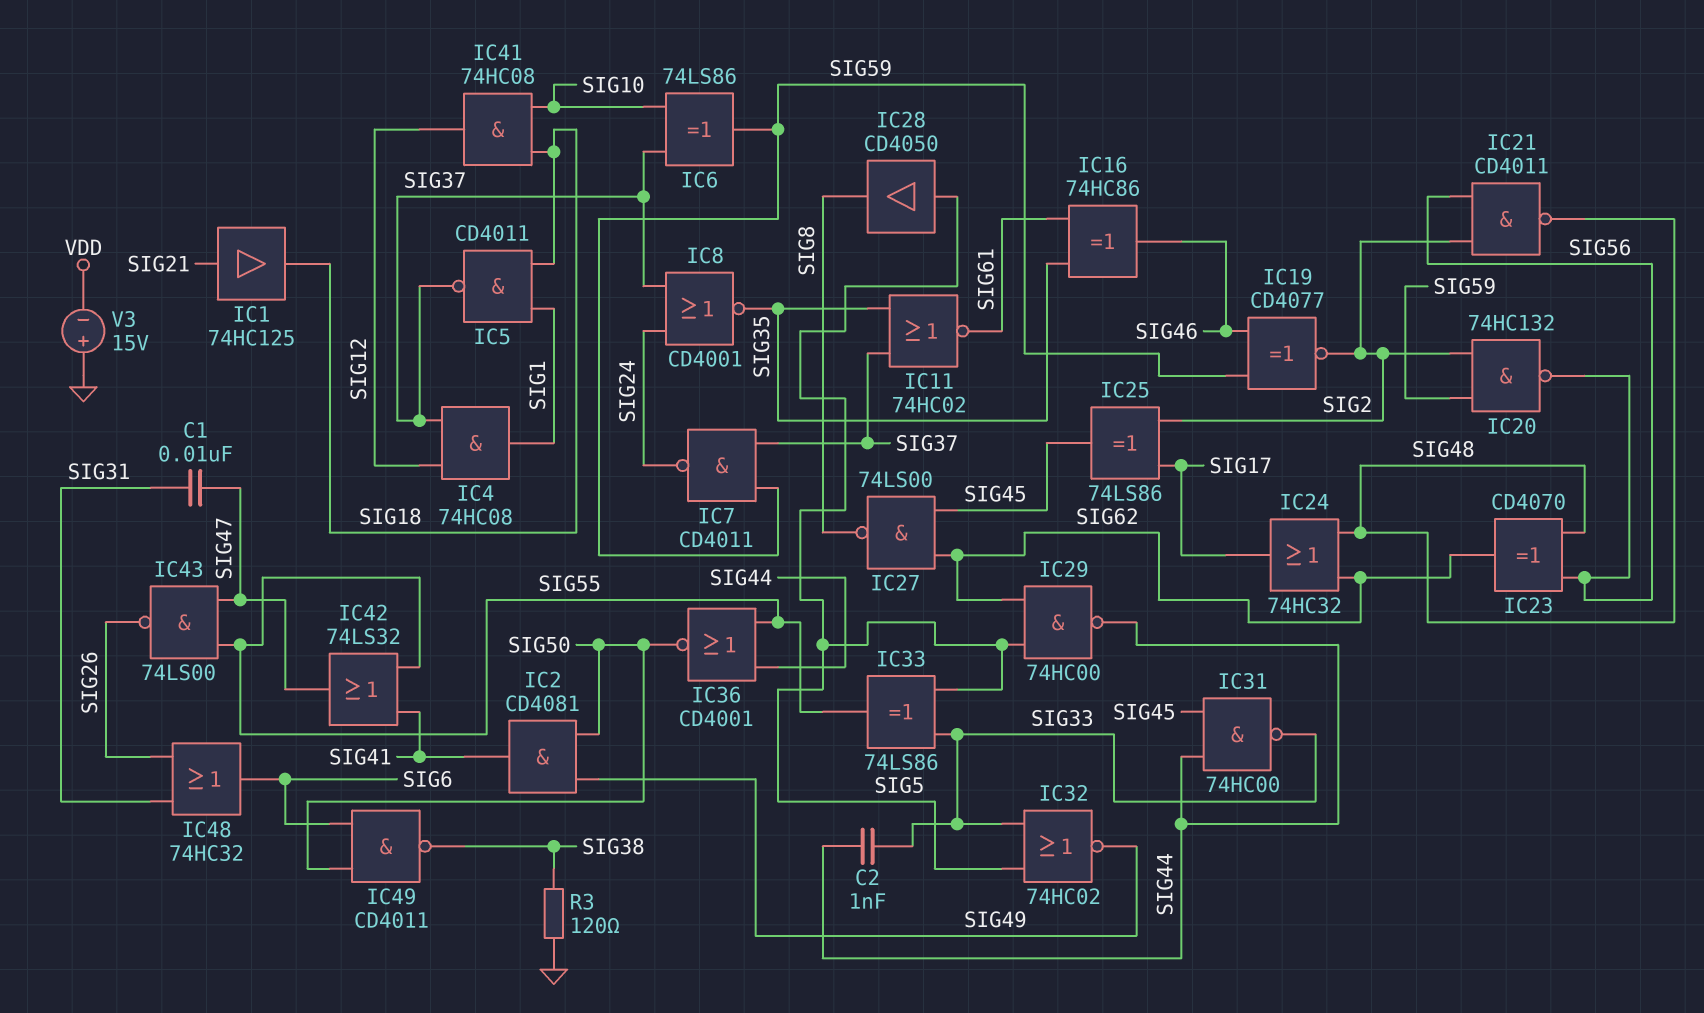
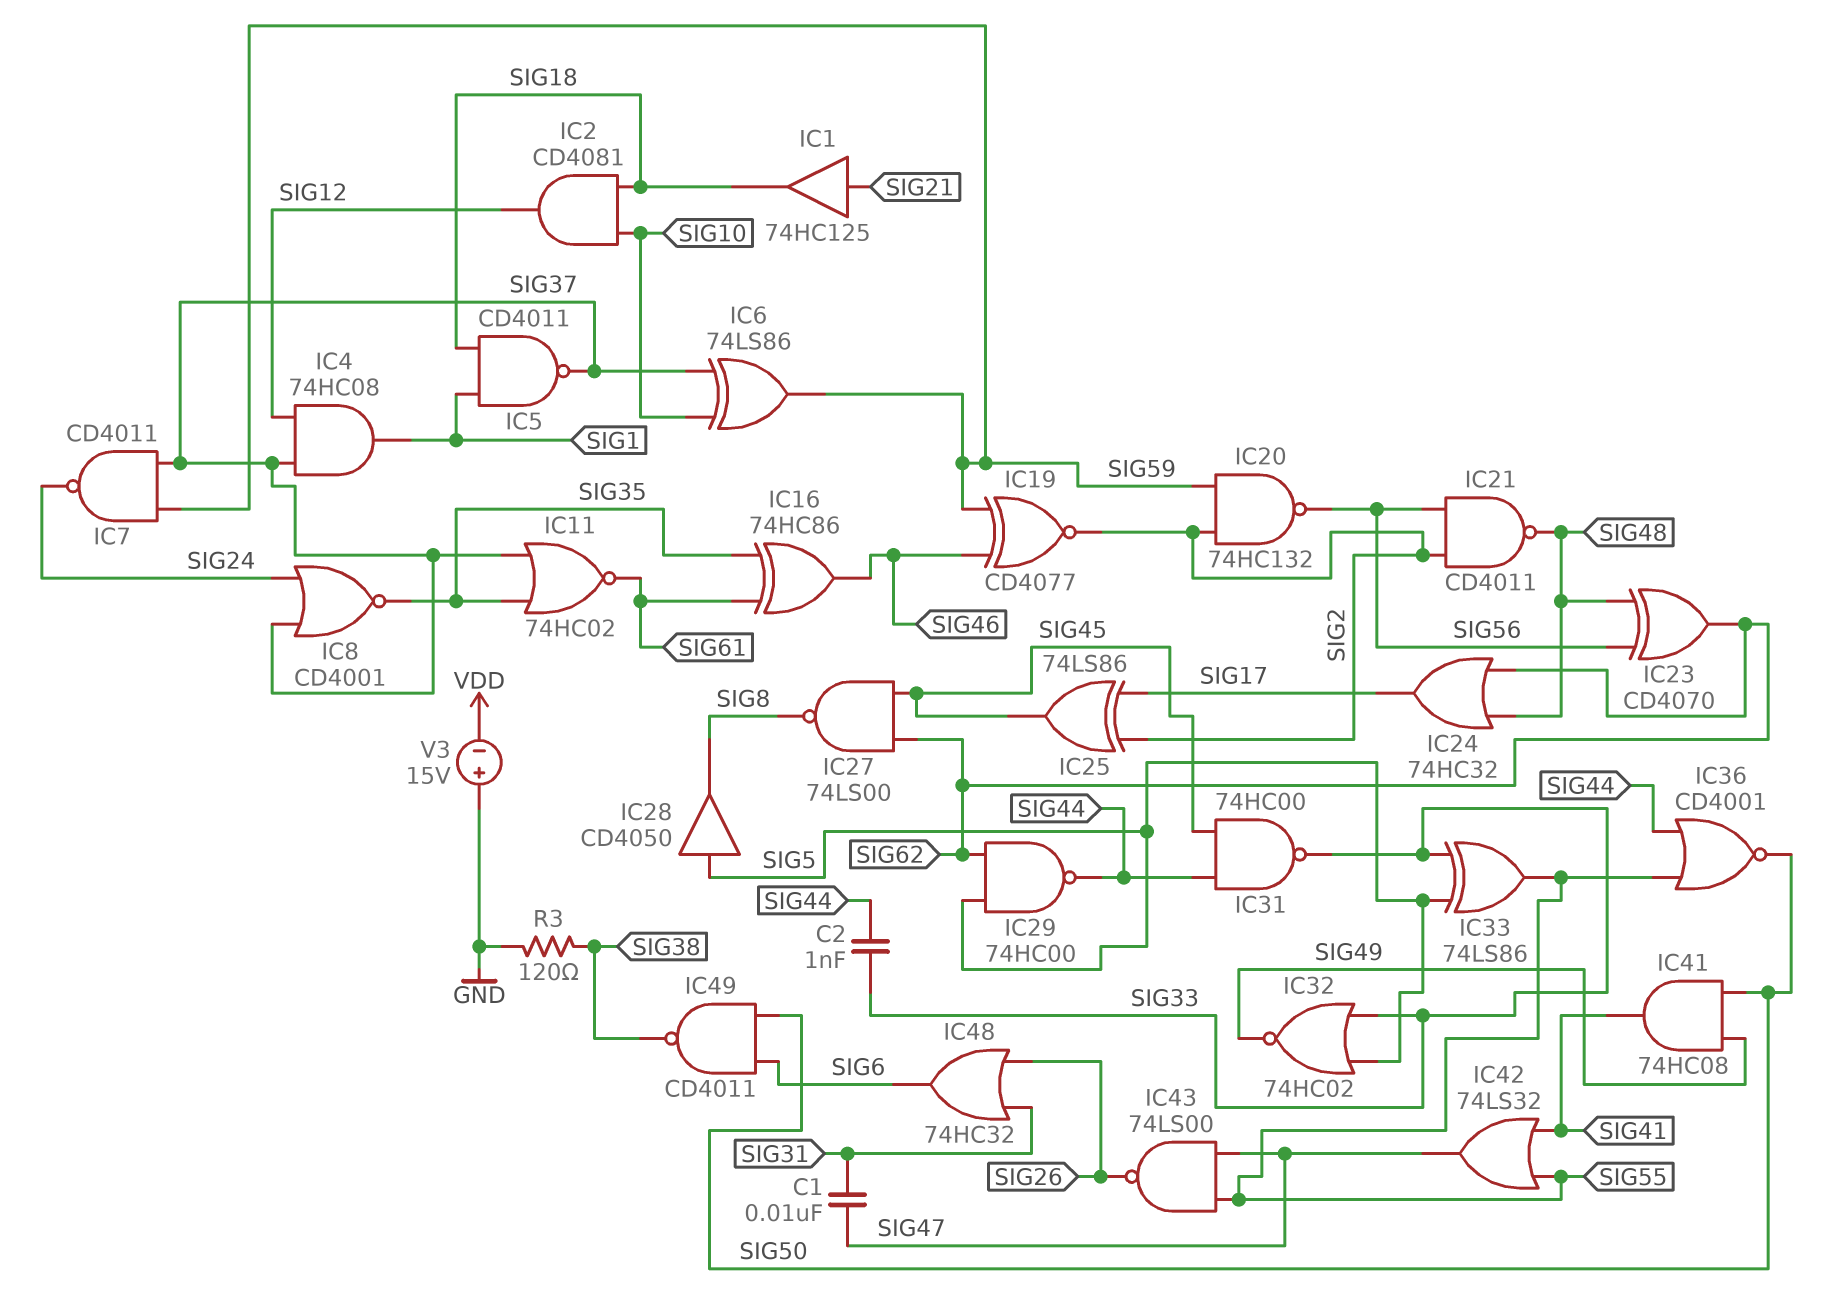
IC2: AND CD4081 (in SIG49, in SIG50, out SIG41) -> AND CD4081 (in SIG10, in SIG18, out SIG12)
IC41: AND 74HC08 (in SIG10, in SIG18, out SIG12) -> AND 74HC08 (in SIG49, in SIG50, out SIG41)

